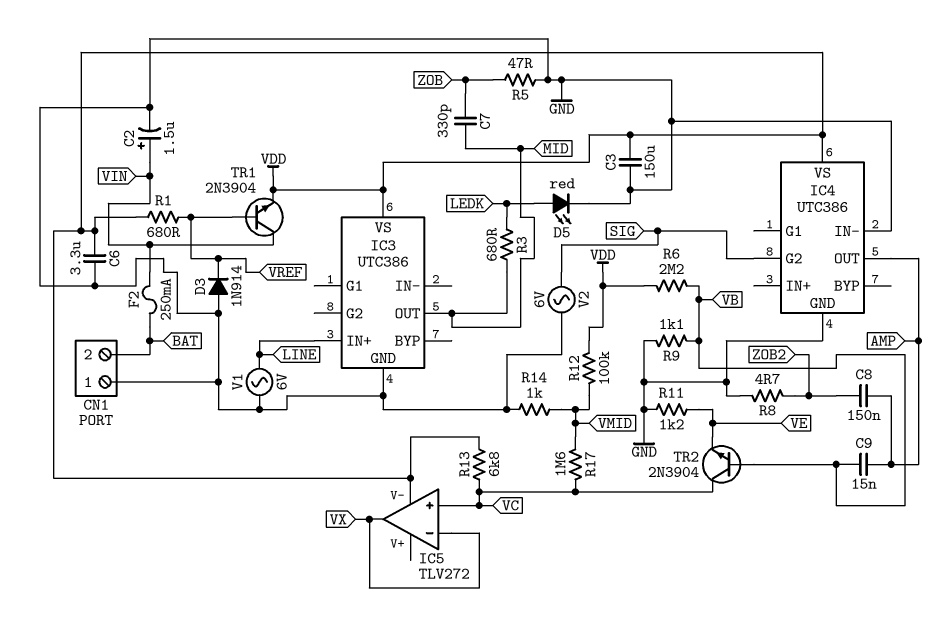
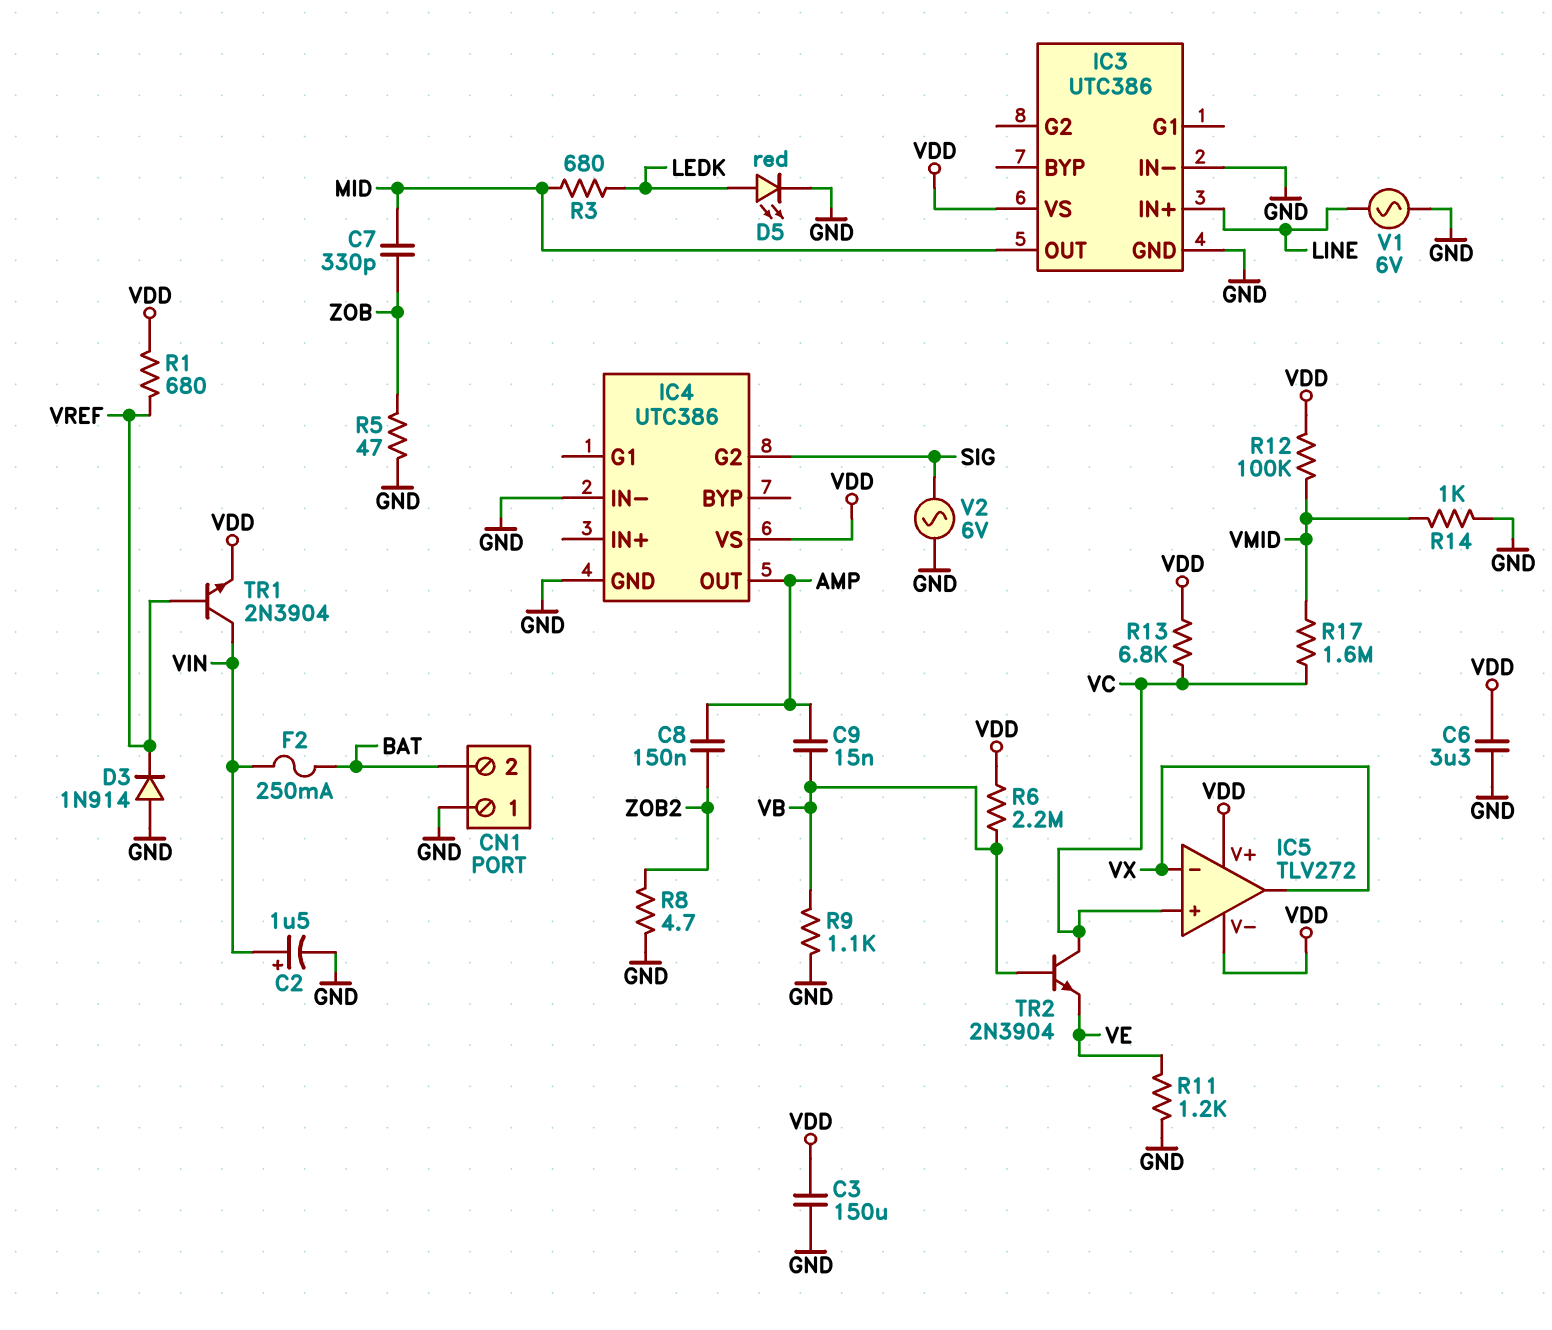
IC3 pin IN-: none -> GND
IC5 pin V+: none -> VDD

